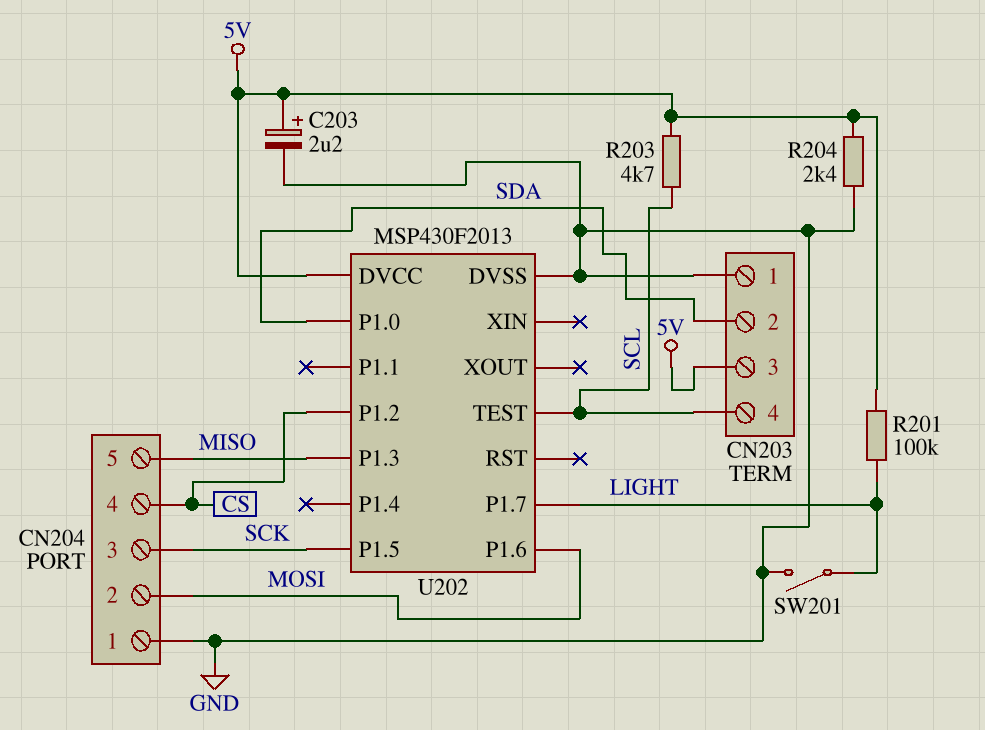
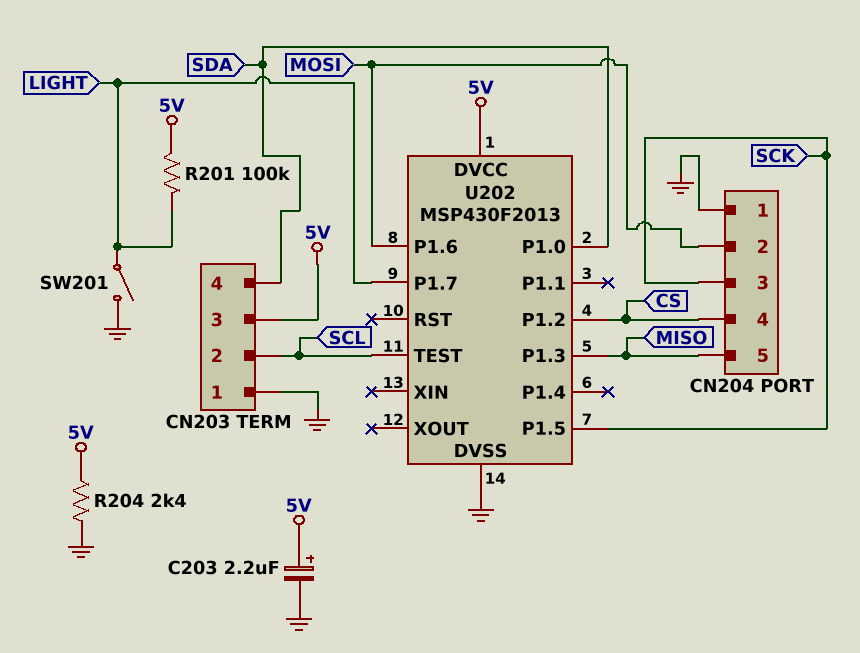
CN203 pin 2: SDA -> SCL
CN203 pin 4: SCL -> SDA
R203: 4.7k (5V, SCL) -> none

